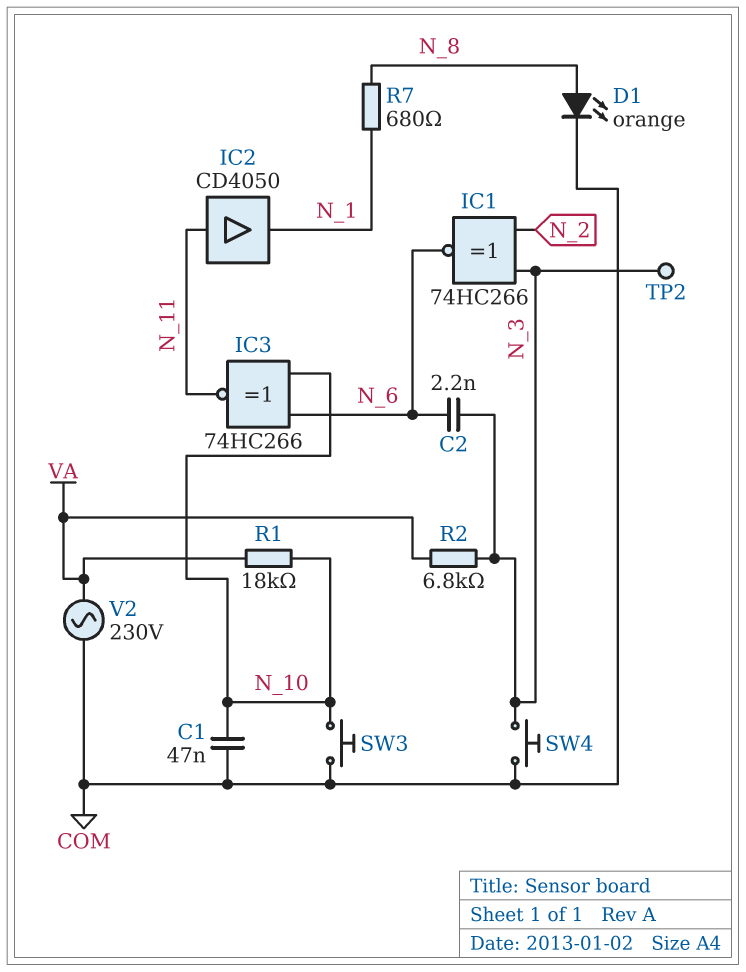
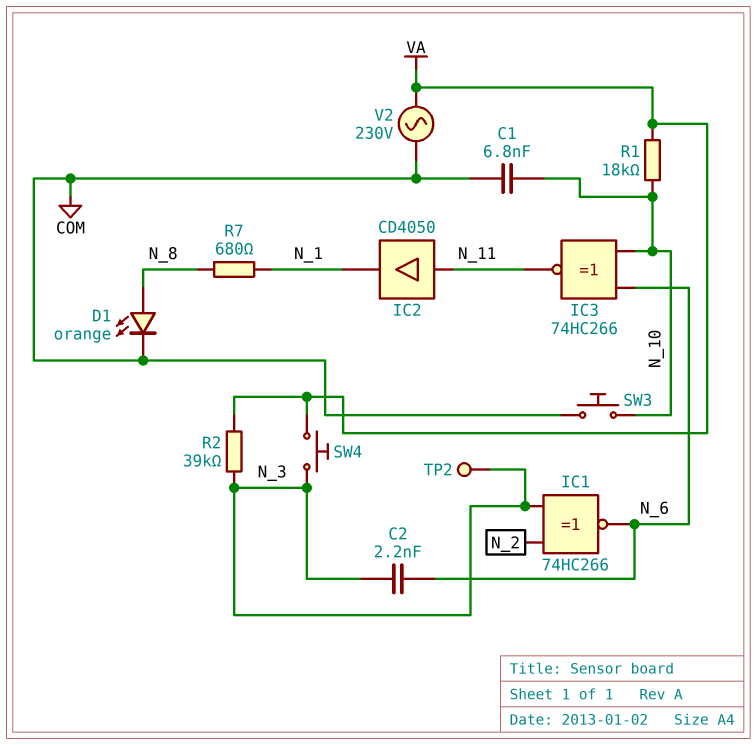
C1: 47nF (COM, N_10) -> 6.8nF (COM, N_10)
R2: 6.8k (N_3, VA) -> 39k (N_3, VA)
SW4: button (COM, N_3) -> button (N_3, VA)

